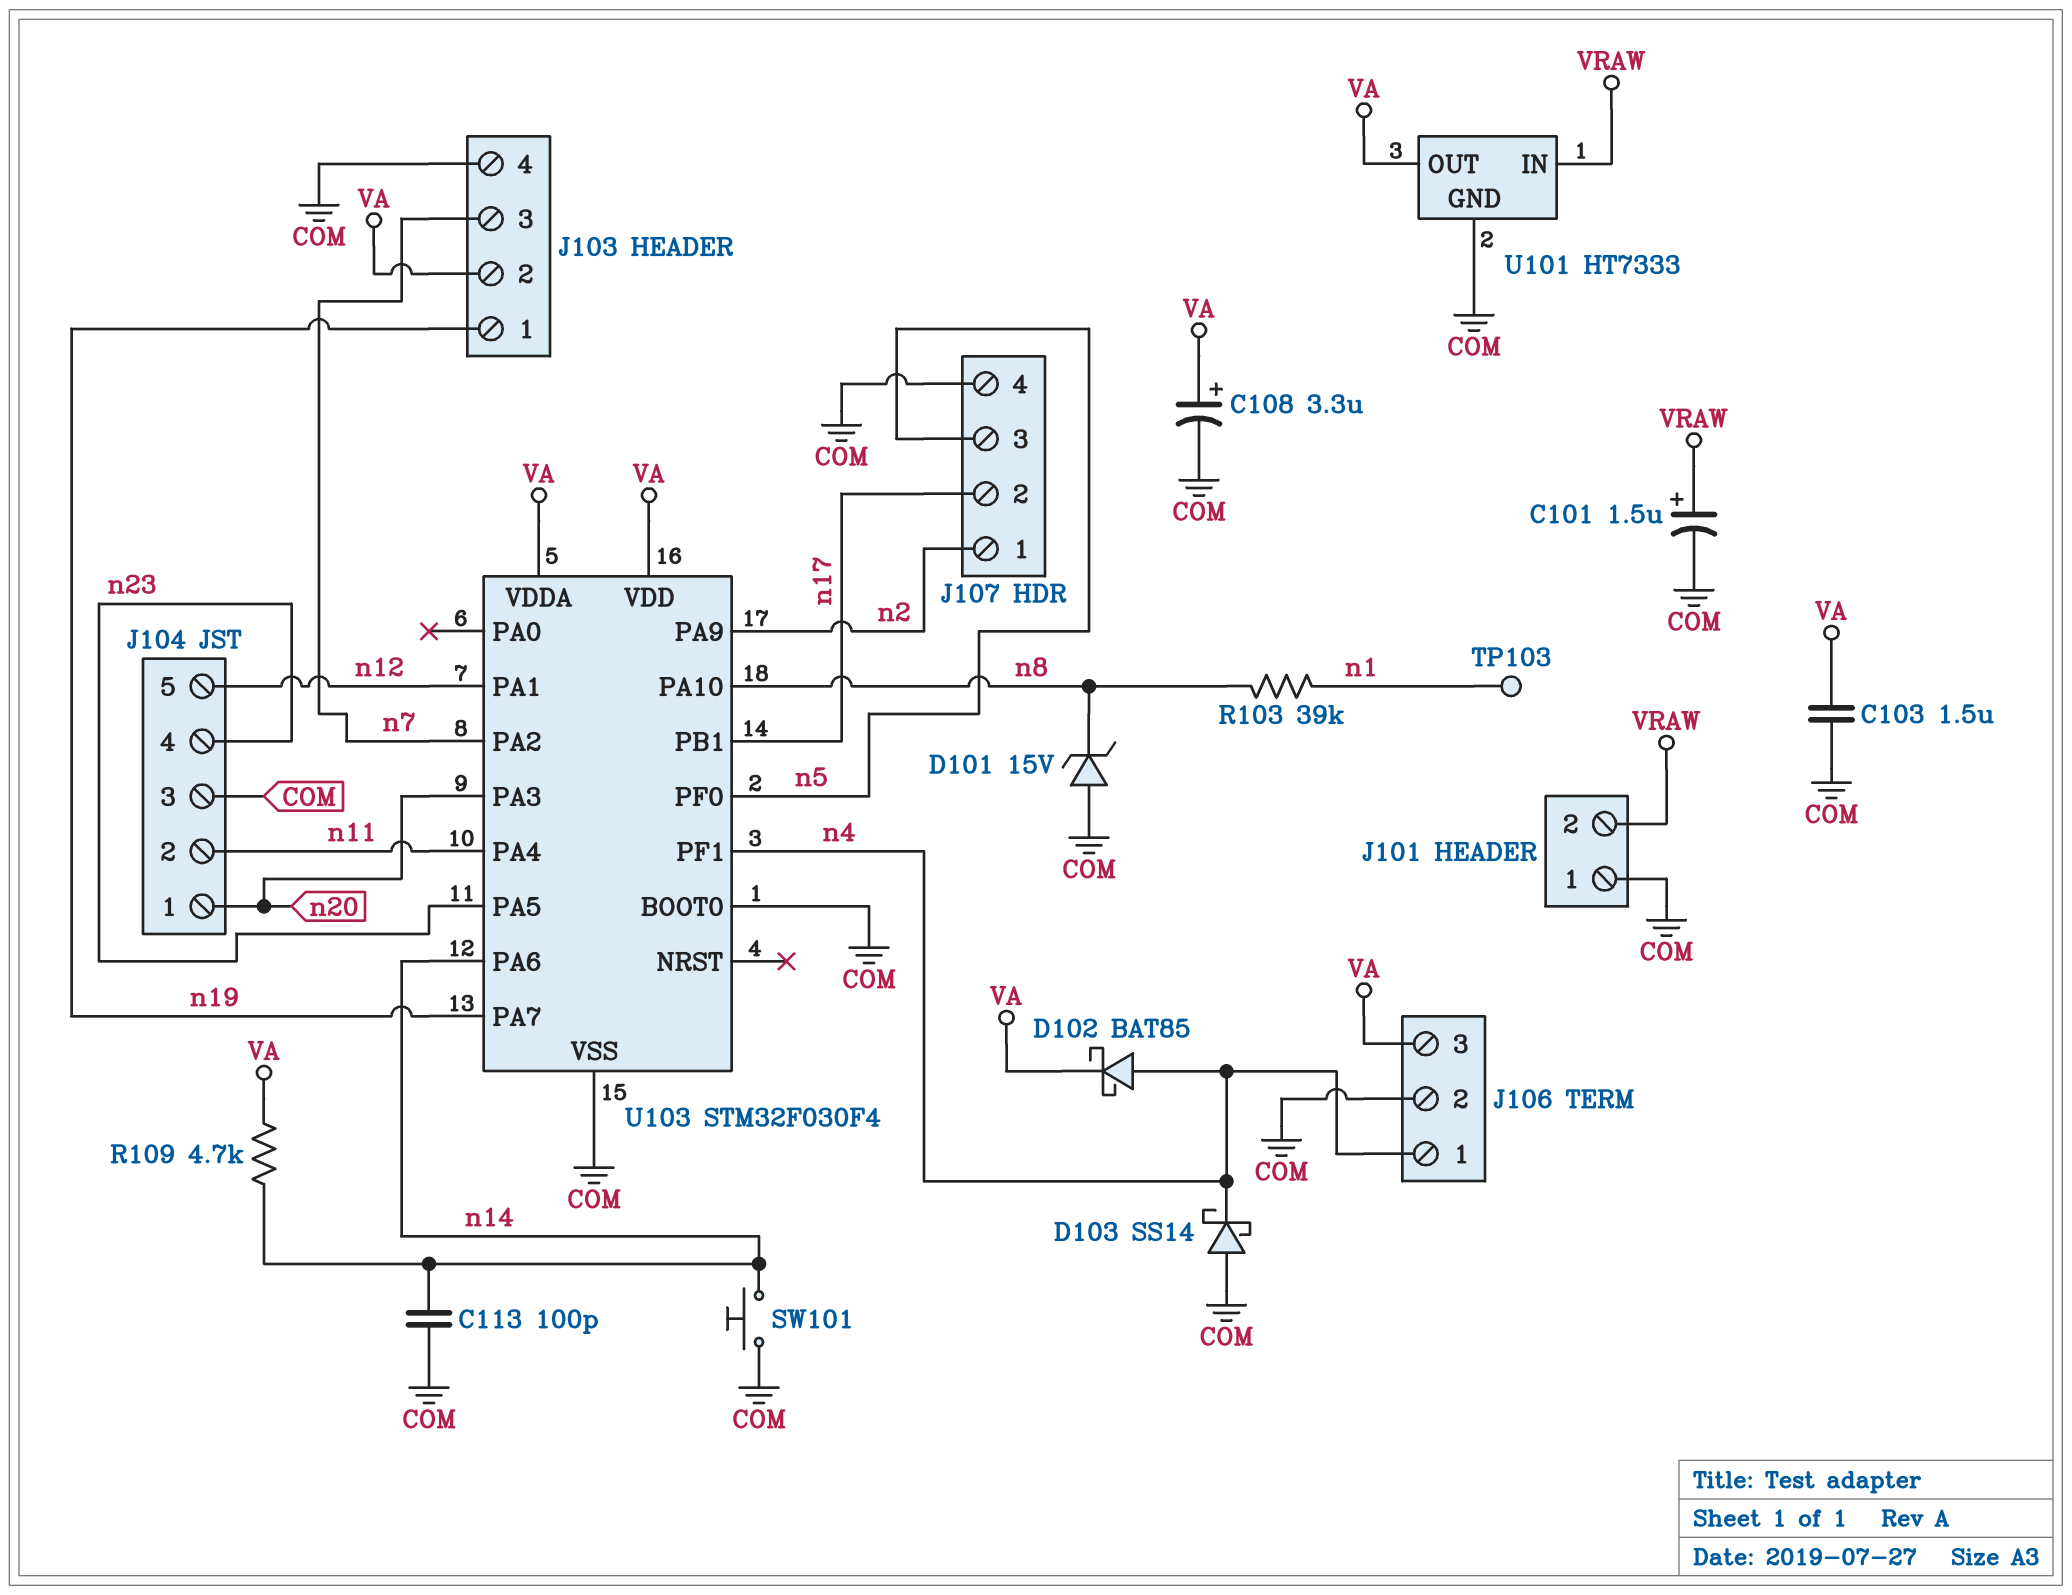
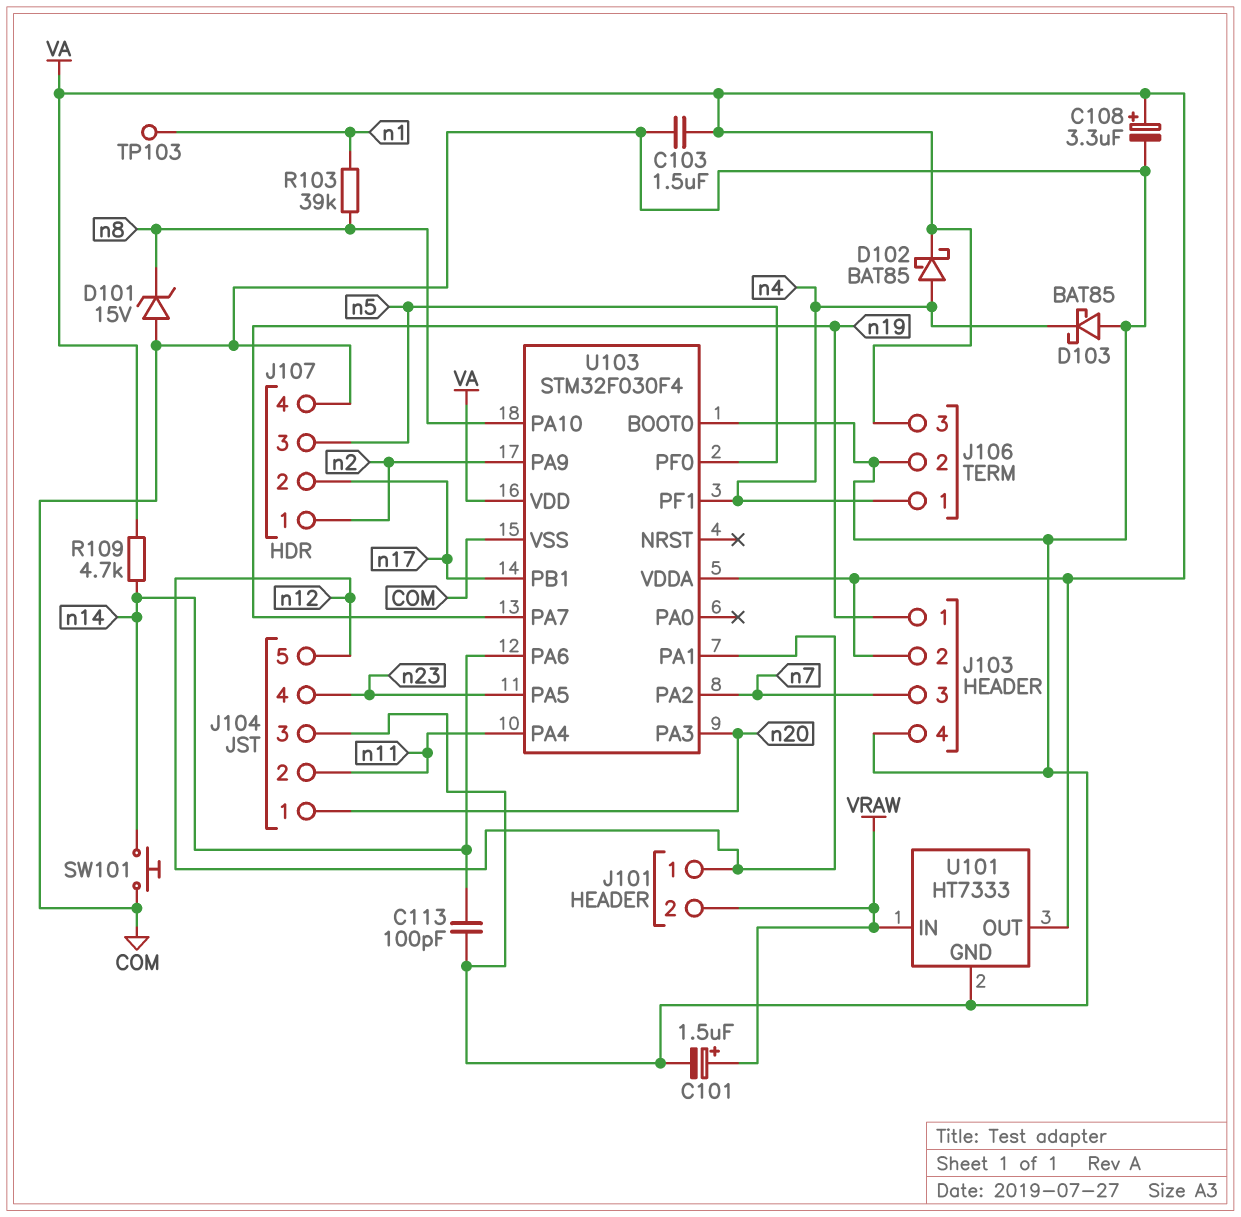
D103: schottky SS14 (A COM, K n4) -> schottky BAT85 (A COM, K n4)
J101 pin 1: COM -> n12

